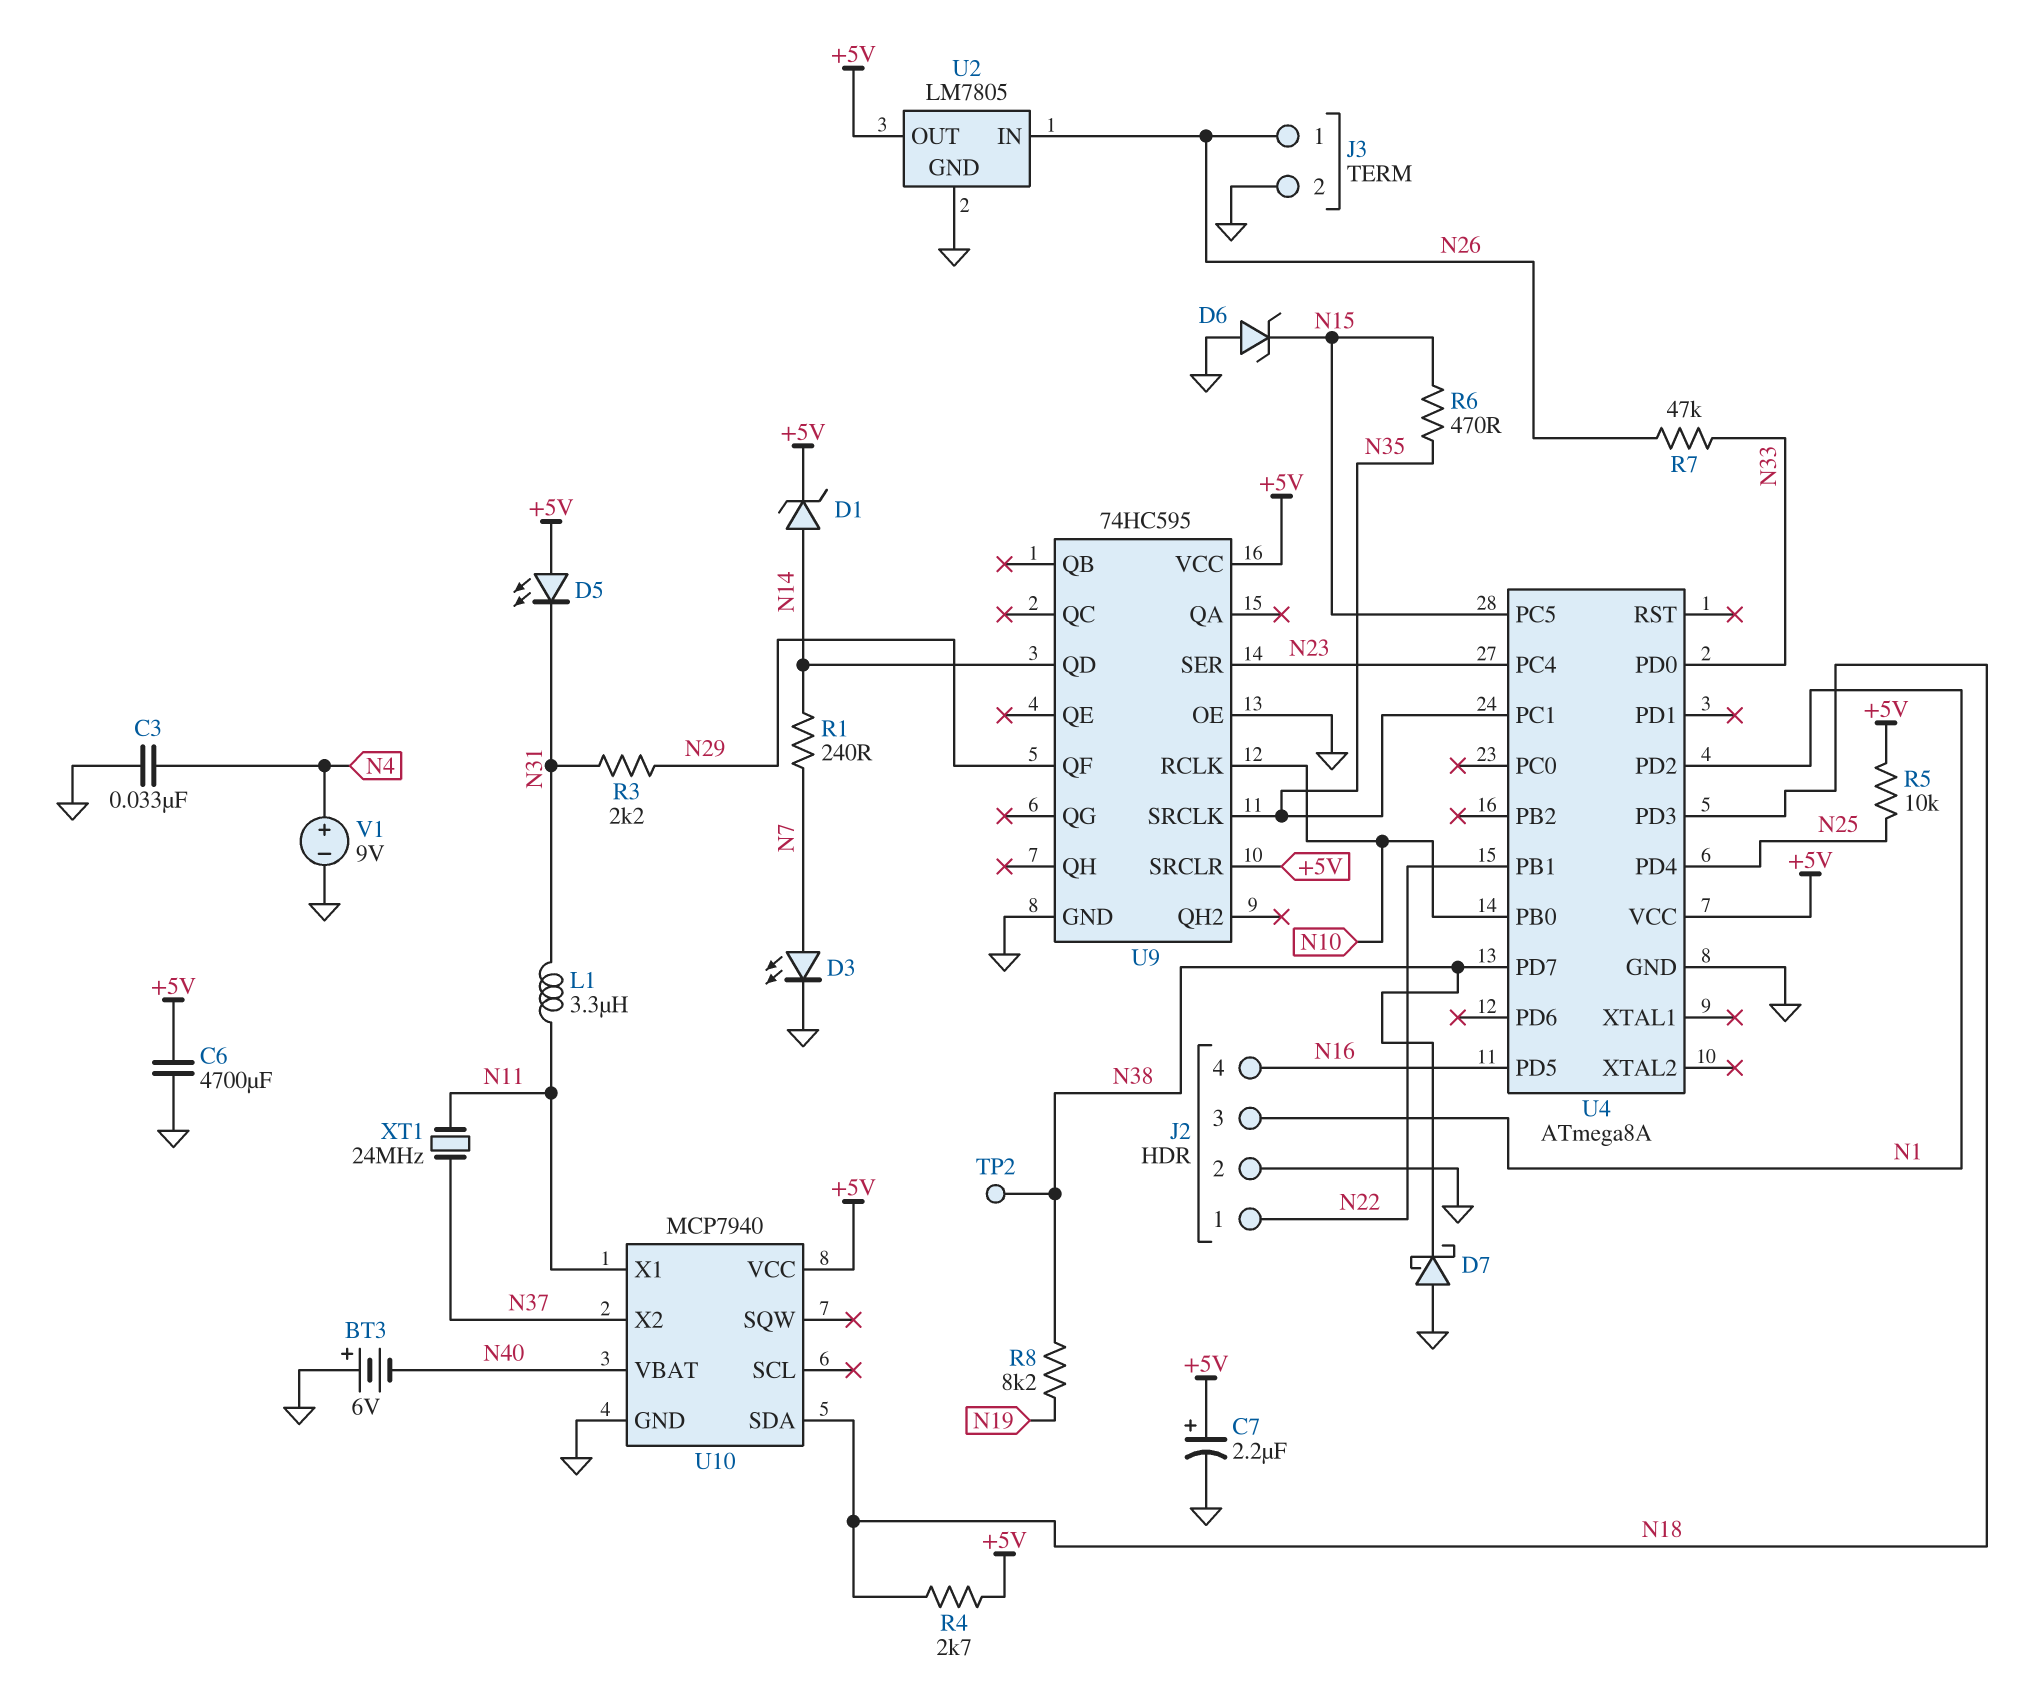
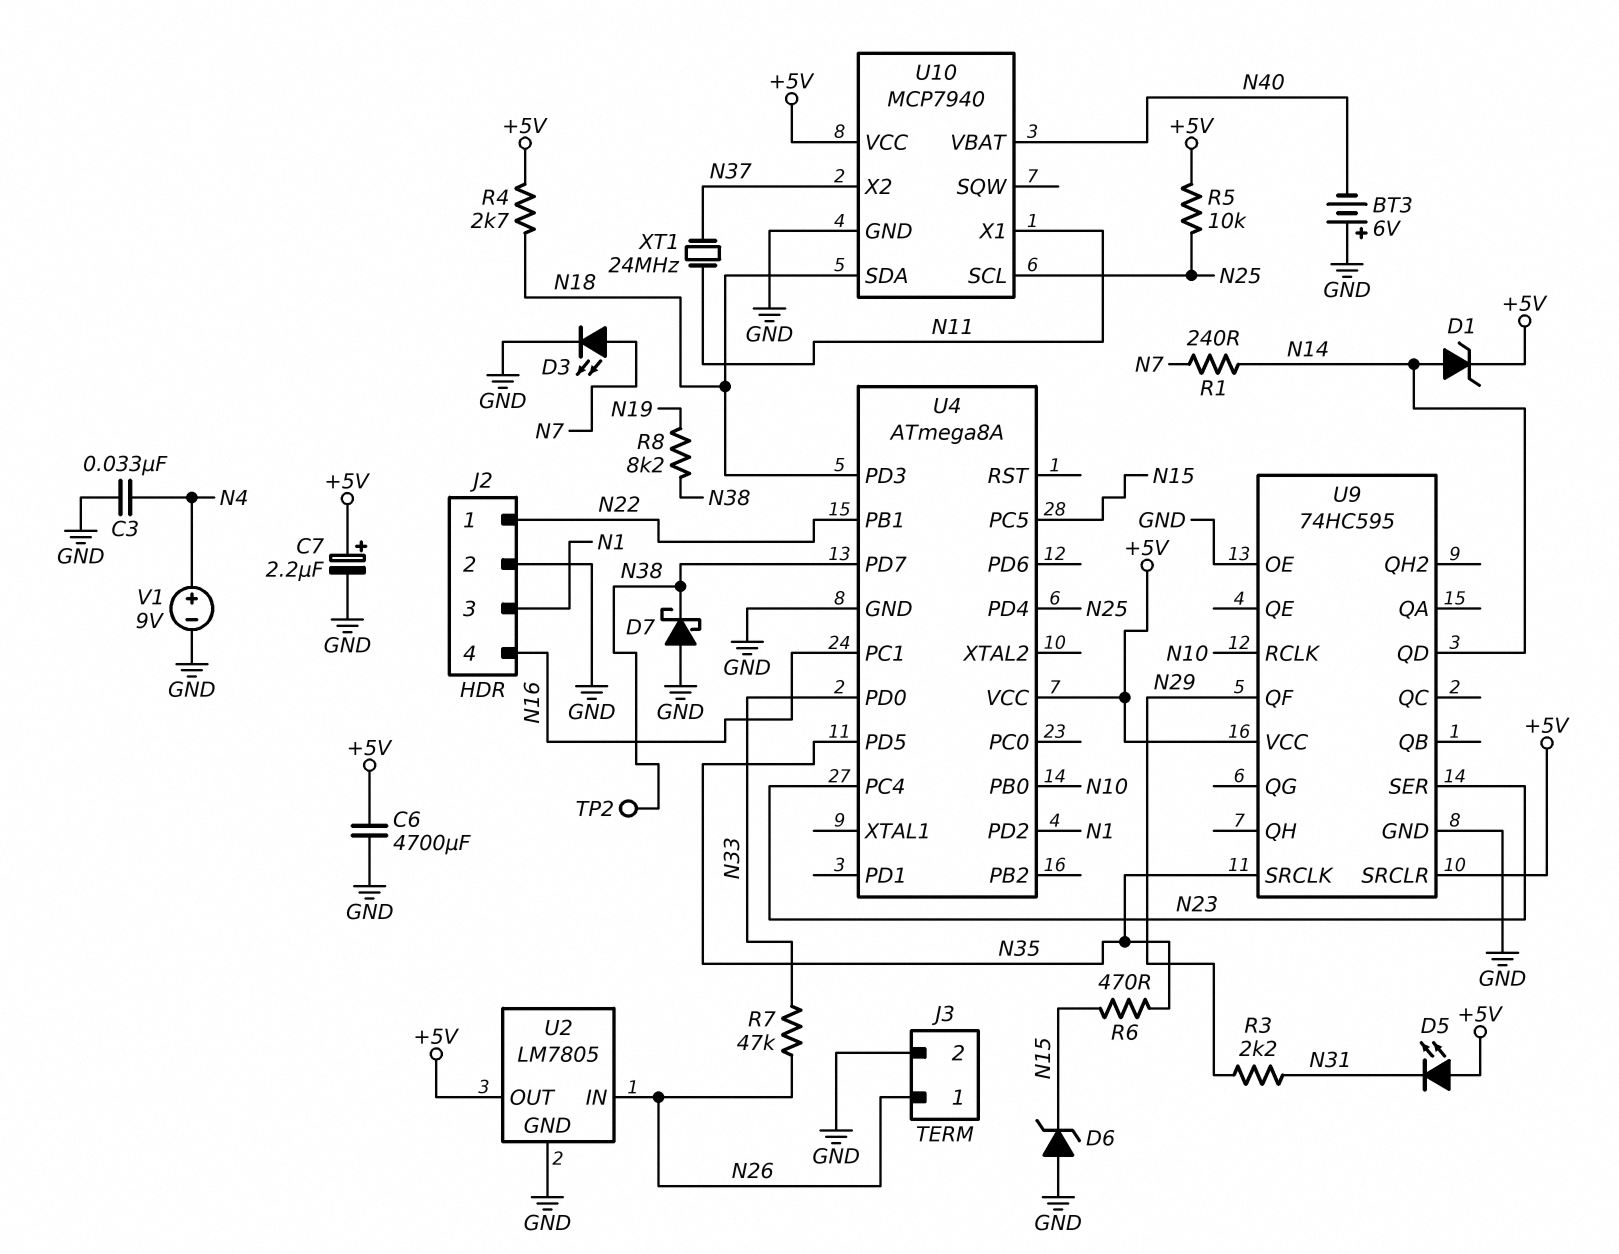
L1: 3.3uH (N11, N31) -> none
U4 pin PC1: N35 -> N16
U4 pin PD5: N16 -> N35
U10 pin SCL: none -> N25

